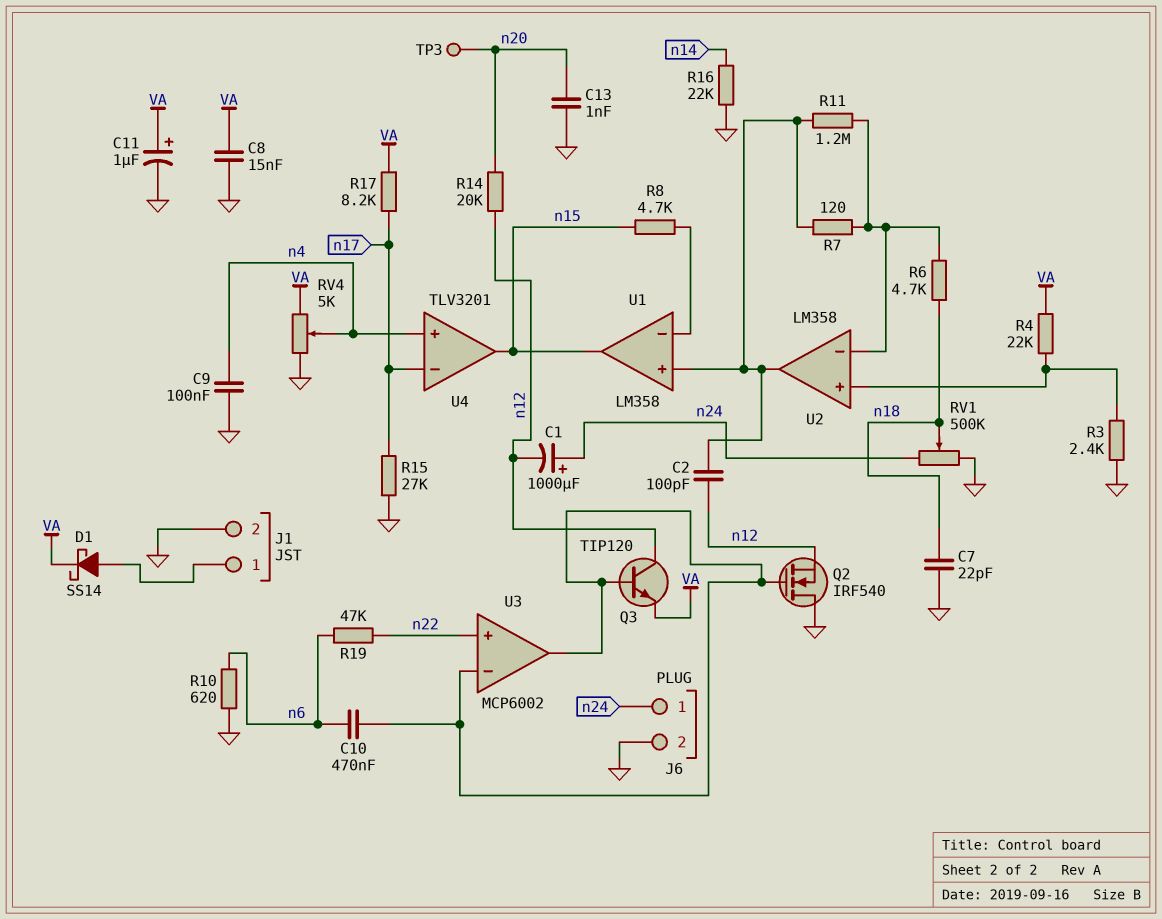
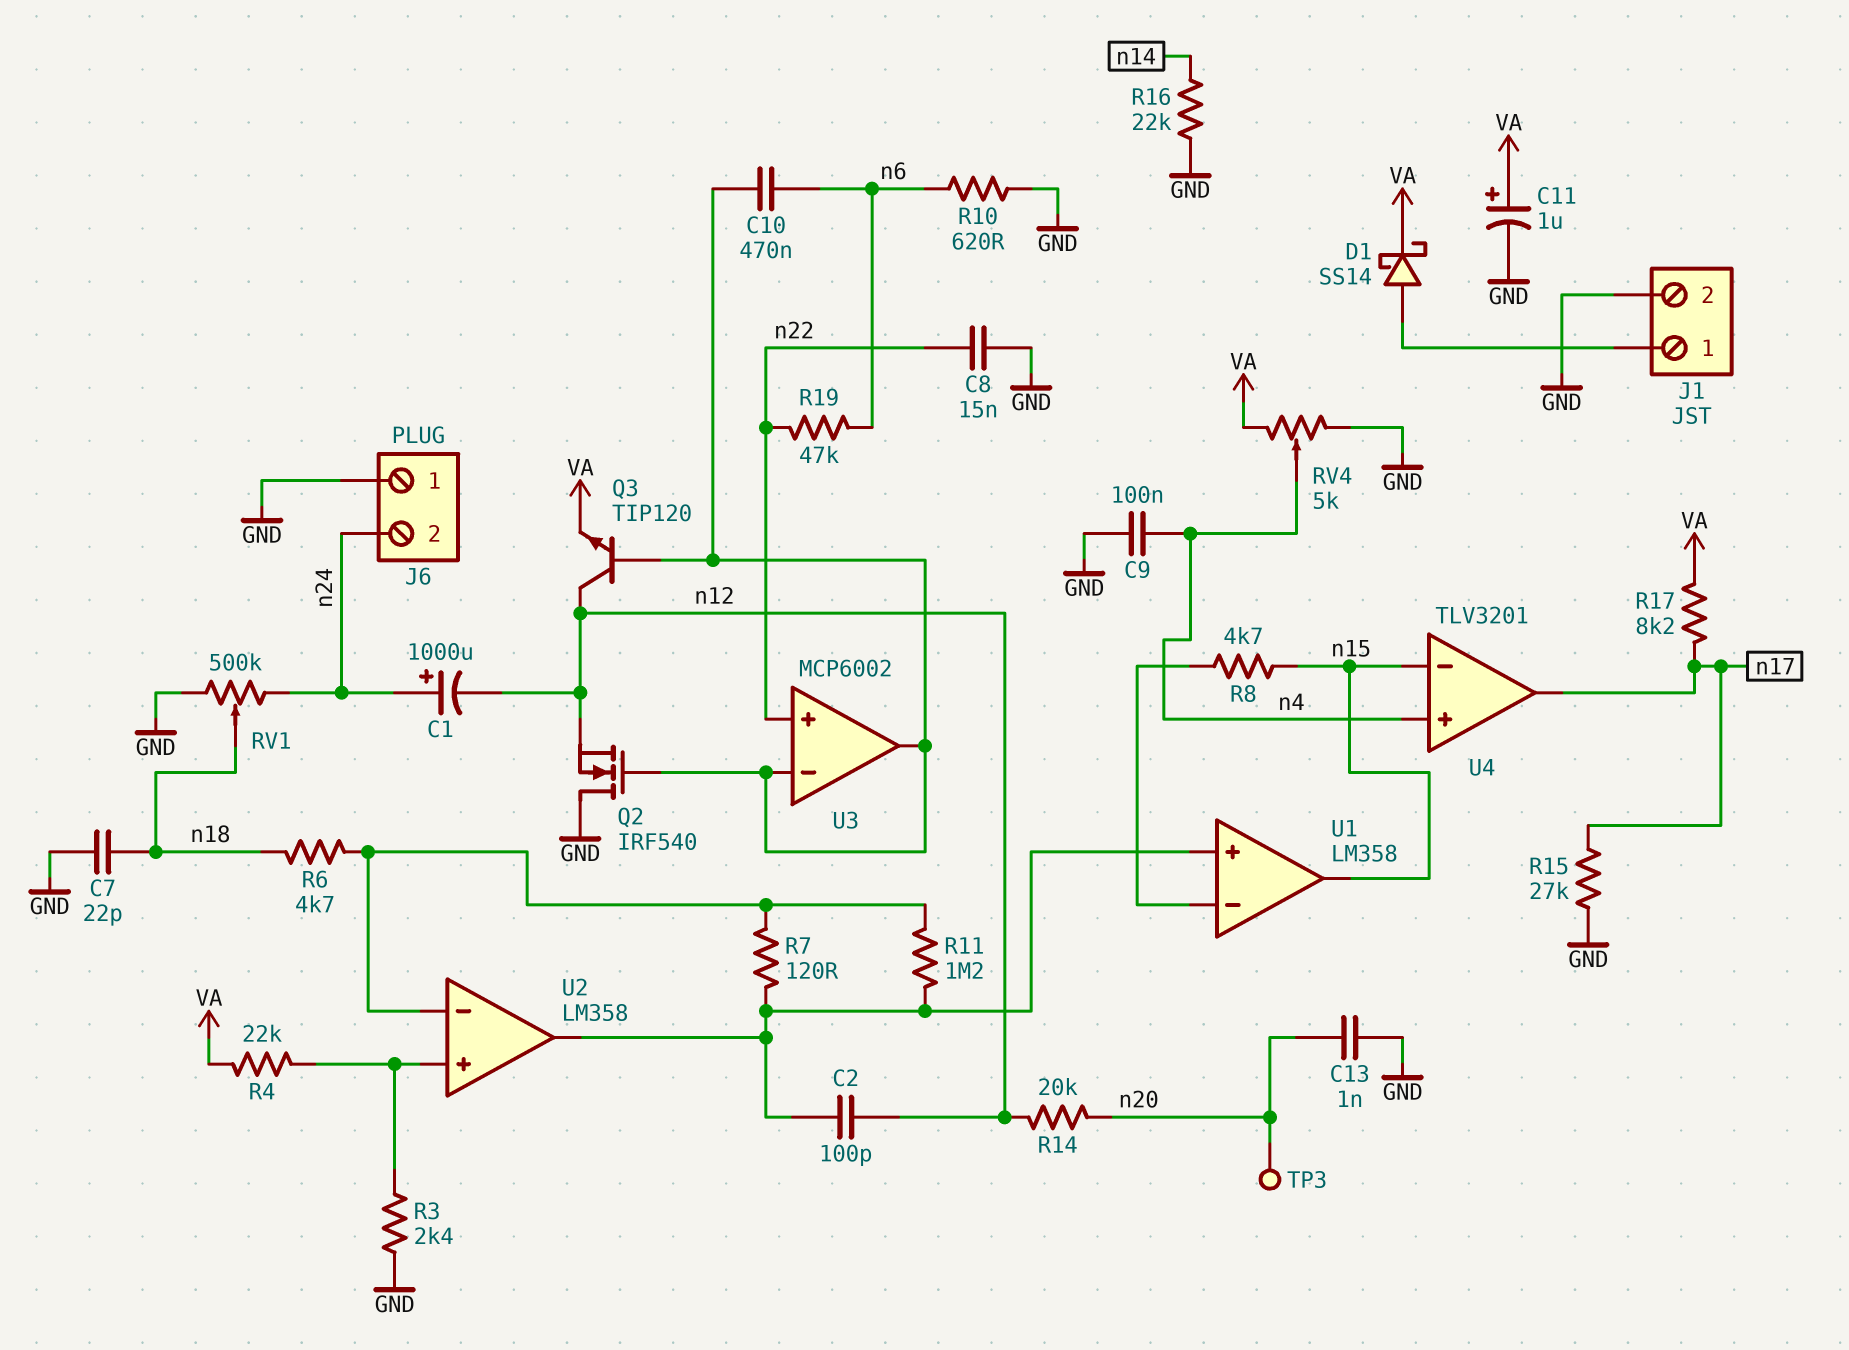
C8: 15nF (GND, VA) -> 15nF (GND, n22)
J6 pin 1: n24 -> GND
J6 pin 2: GND -> n24
U4 pin in-: n17 -> n15
U4 pin out: n15 -> n17

